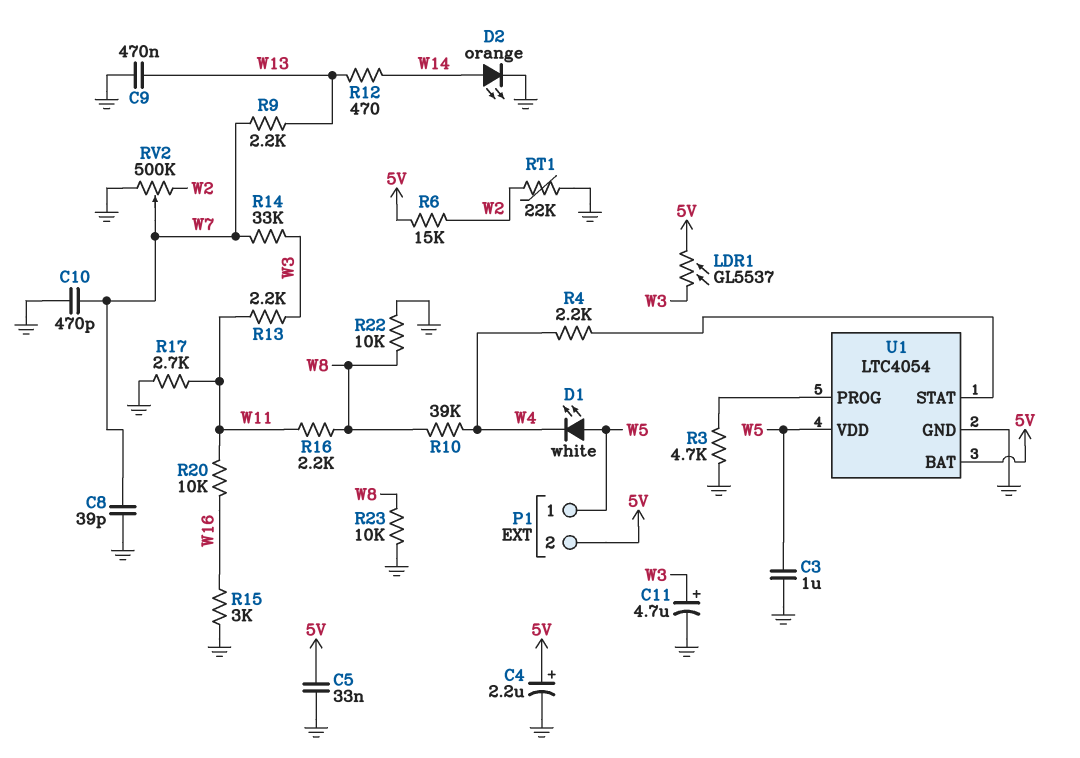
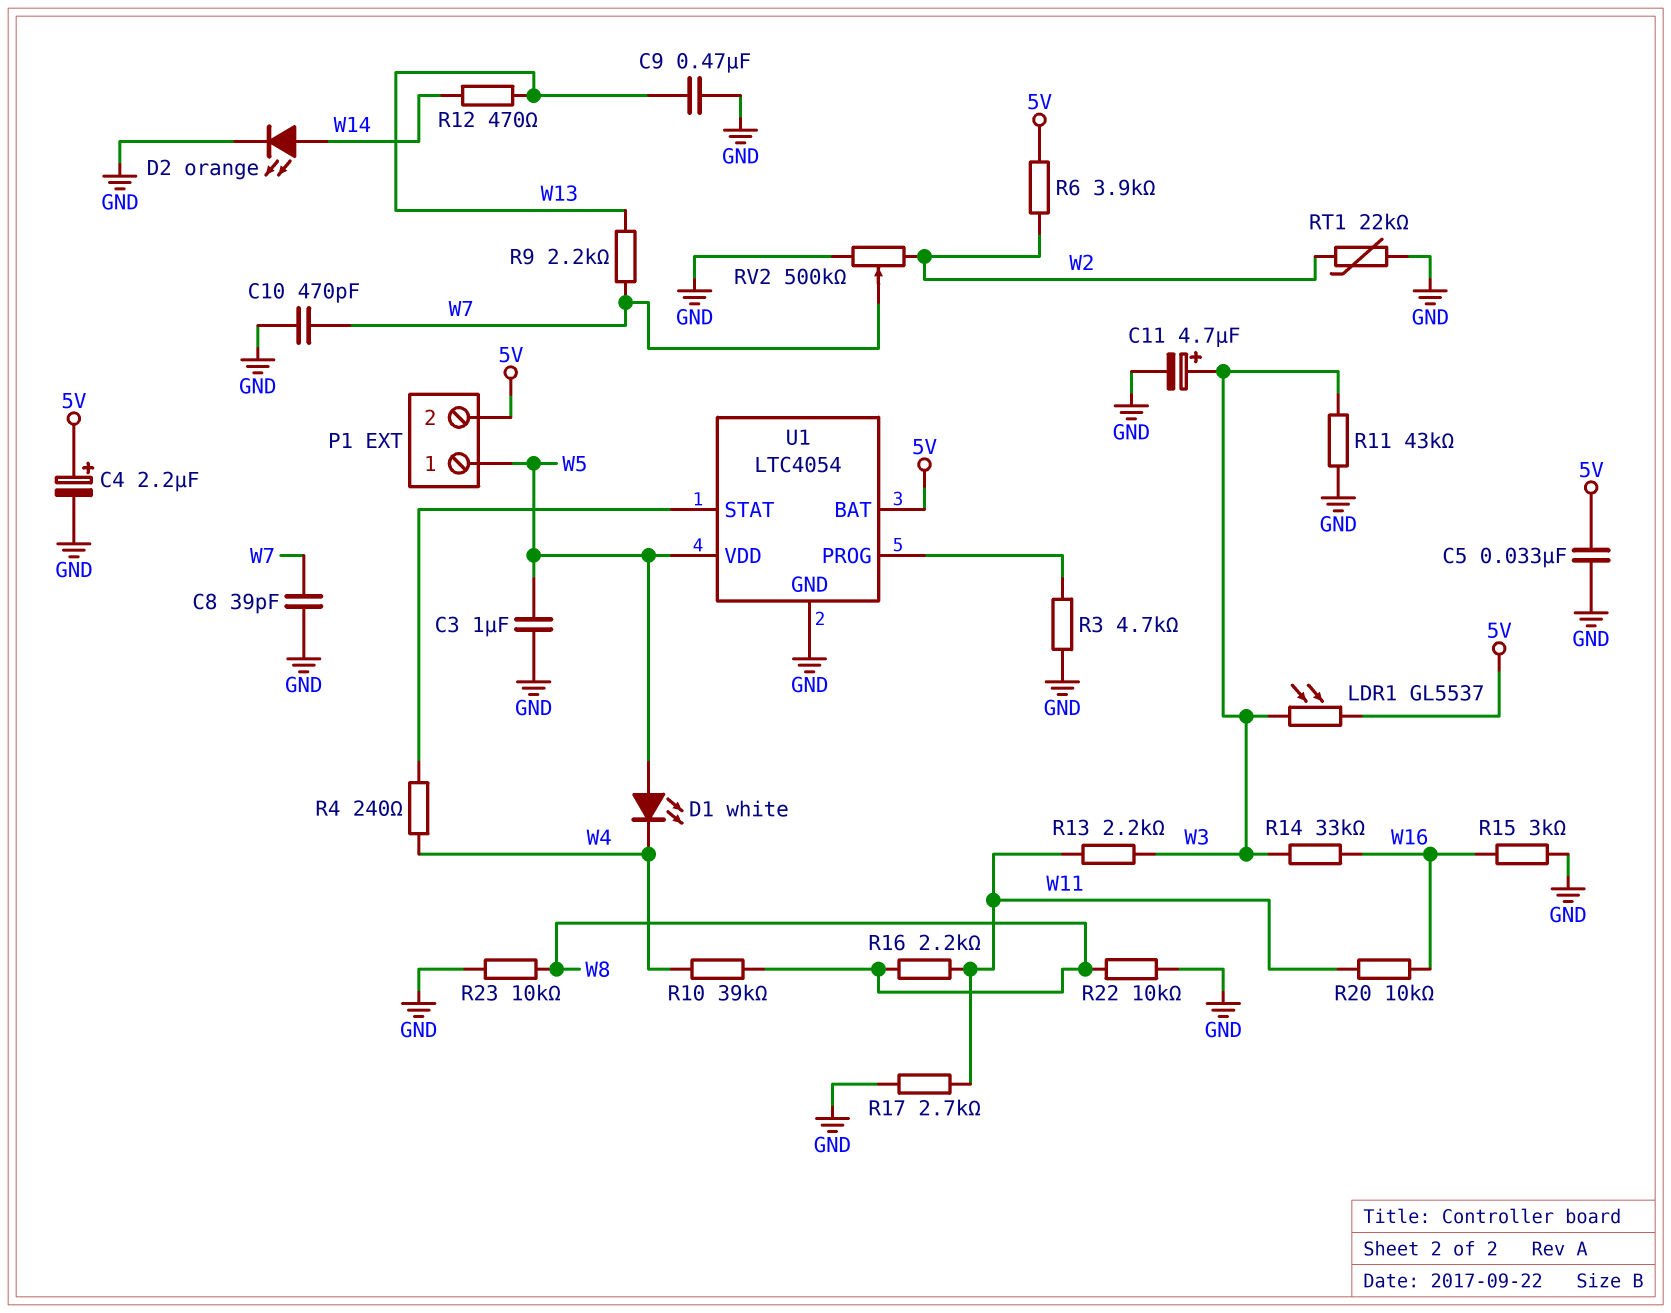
R4: 2.2k (U1/STAT, W4) -> 240 (U1/STAT, W4)
R6: 15k (5V, W2) -> 3.9k (5V, W2)
R11: none -> 43k (GND, W3)
R14: 33k (W3, W7) -> 33k (W3, W16)

